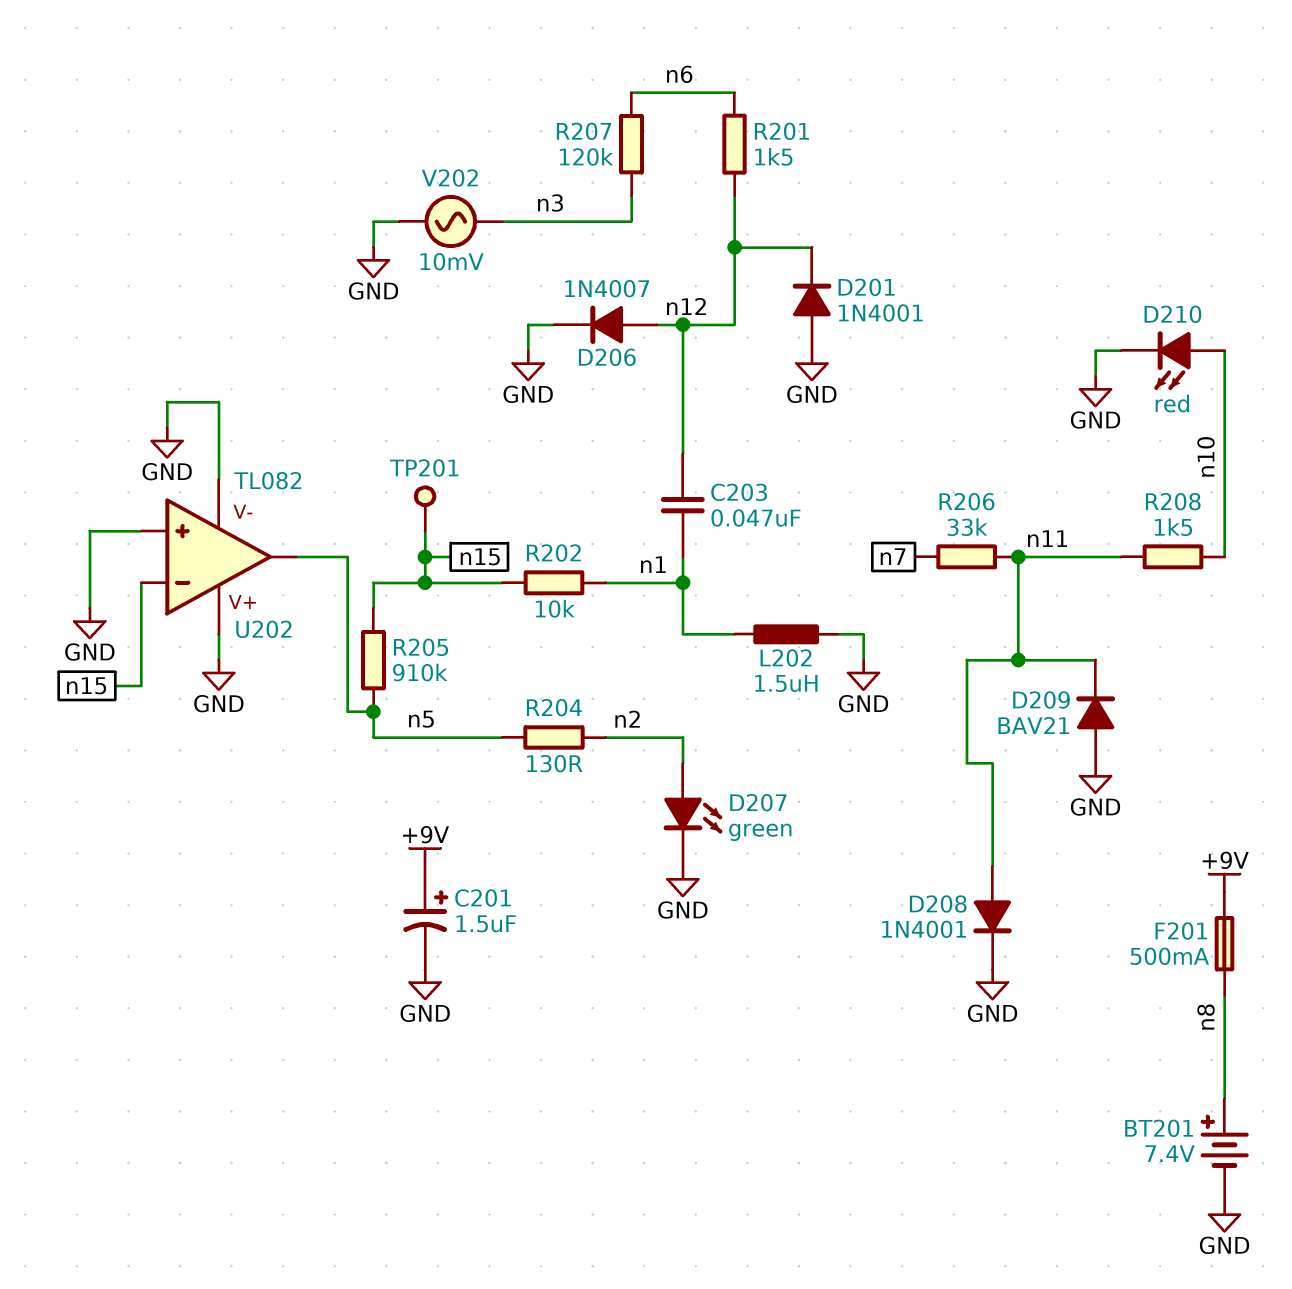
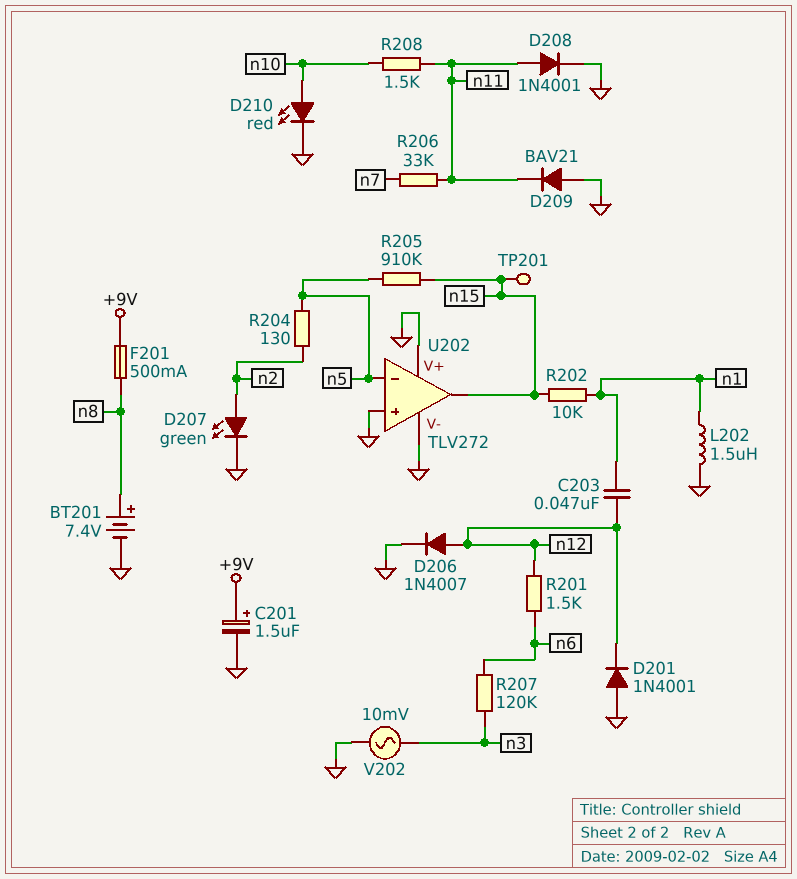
U202: TL082 -> TLV272
U202 pin in-: n15 -> n5
U202 pin out: n5 -> n15

